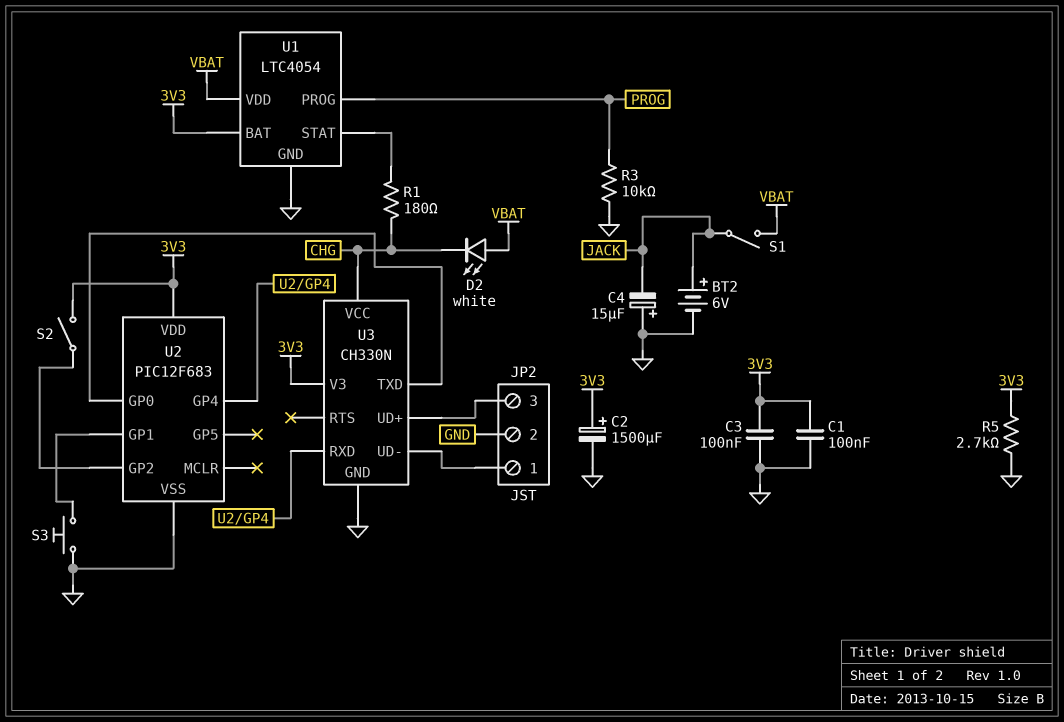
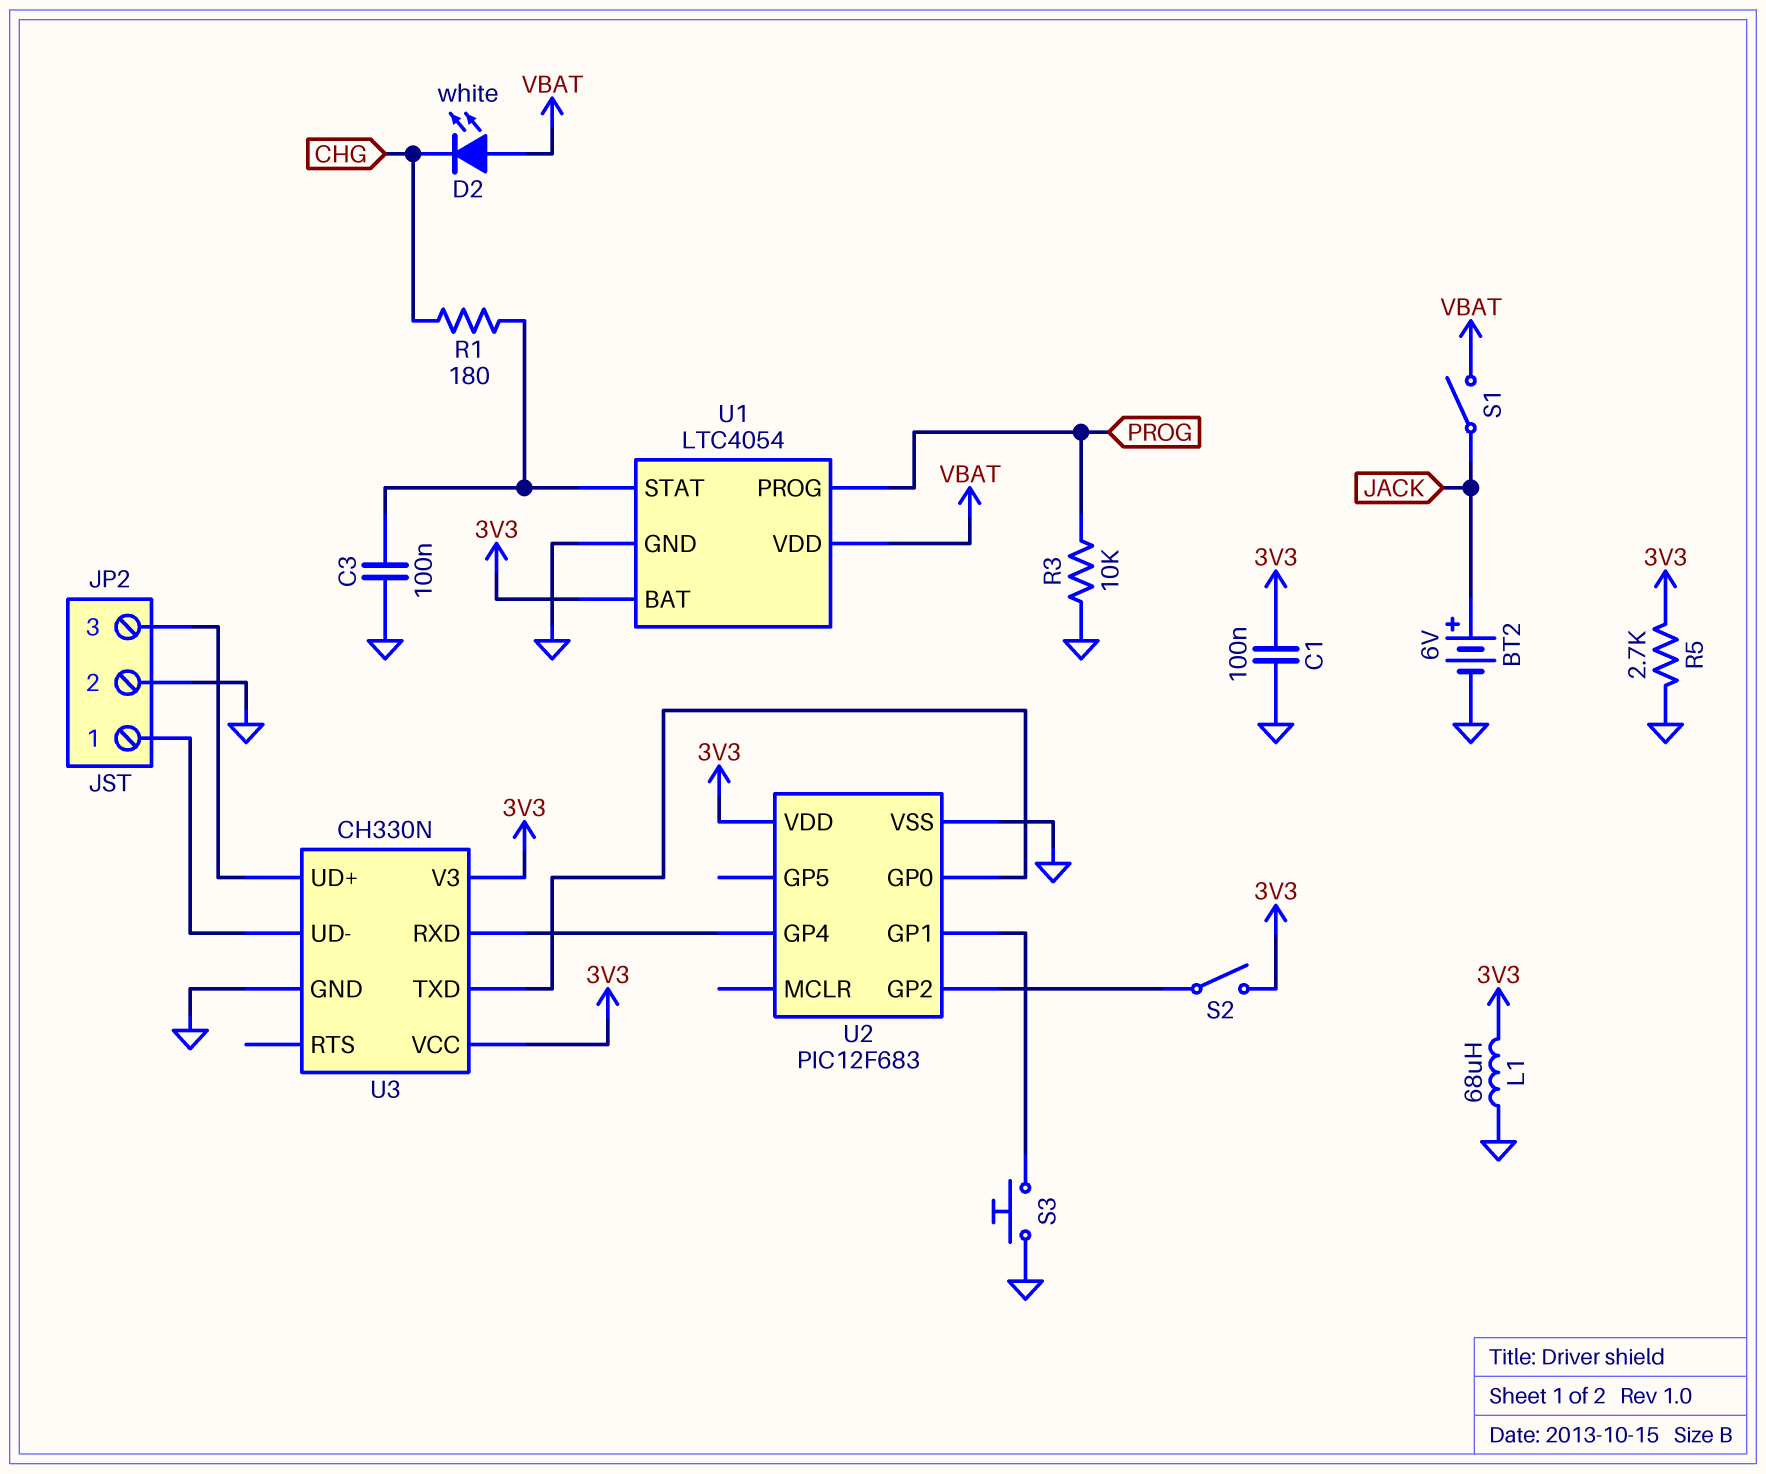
C2: 1500uF (plus 3V3, minus GND) -> none
C3: 100nF (3V3, GND) -> 100nF (GND, U1/STAT)
C4: 15uF (plus GND, minus JACK) -> none
L1: none -> 68uH (3V3, GND)
U3 pin VCC: CHG -> 3V3

